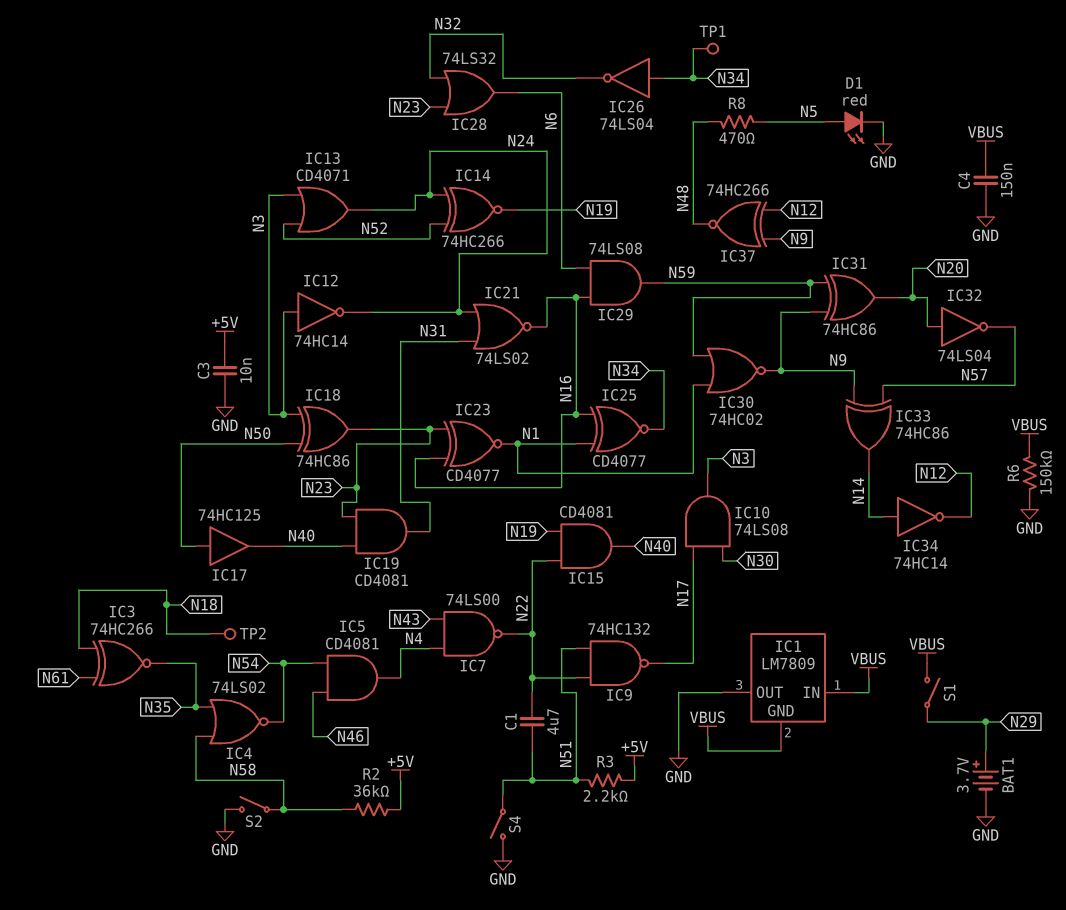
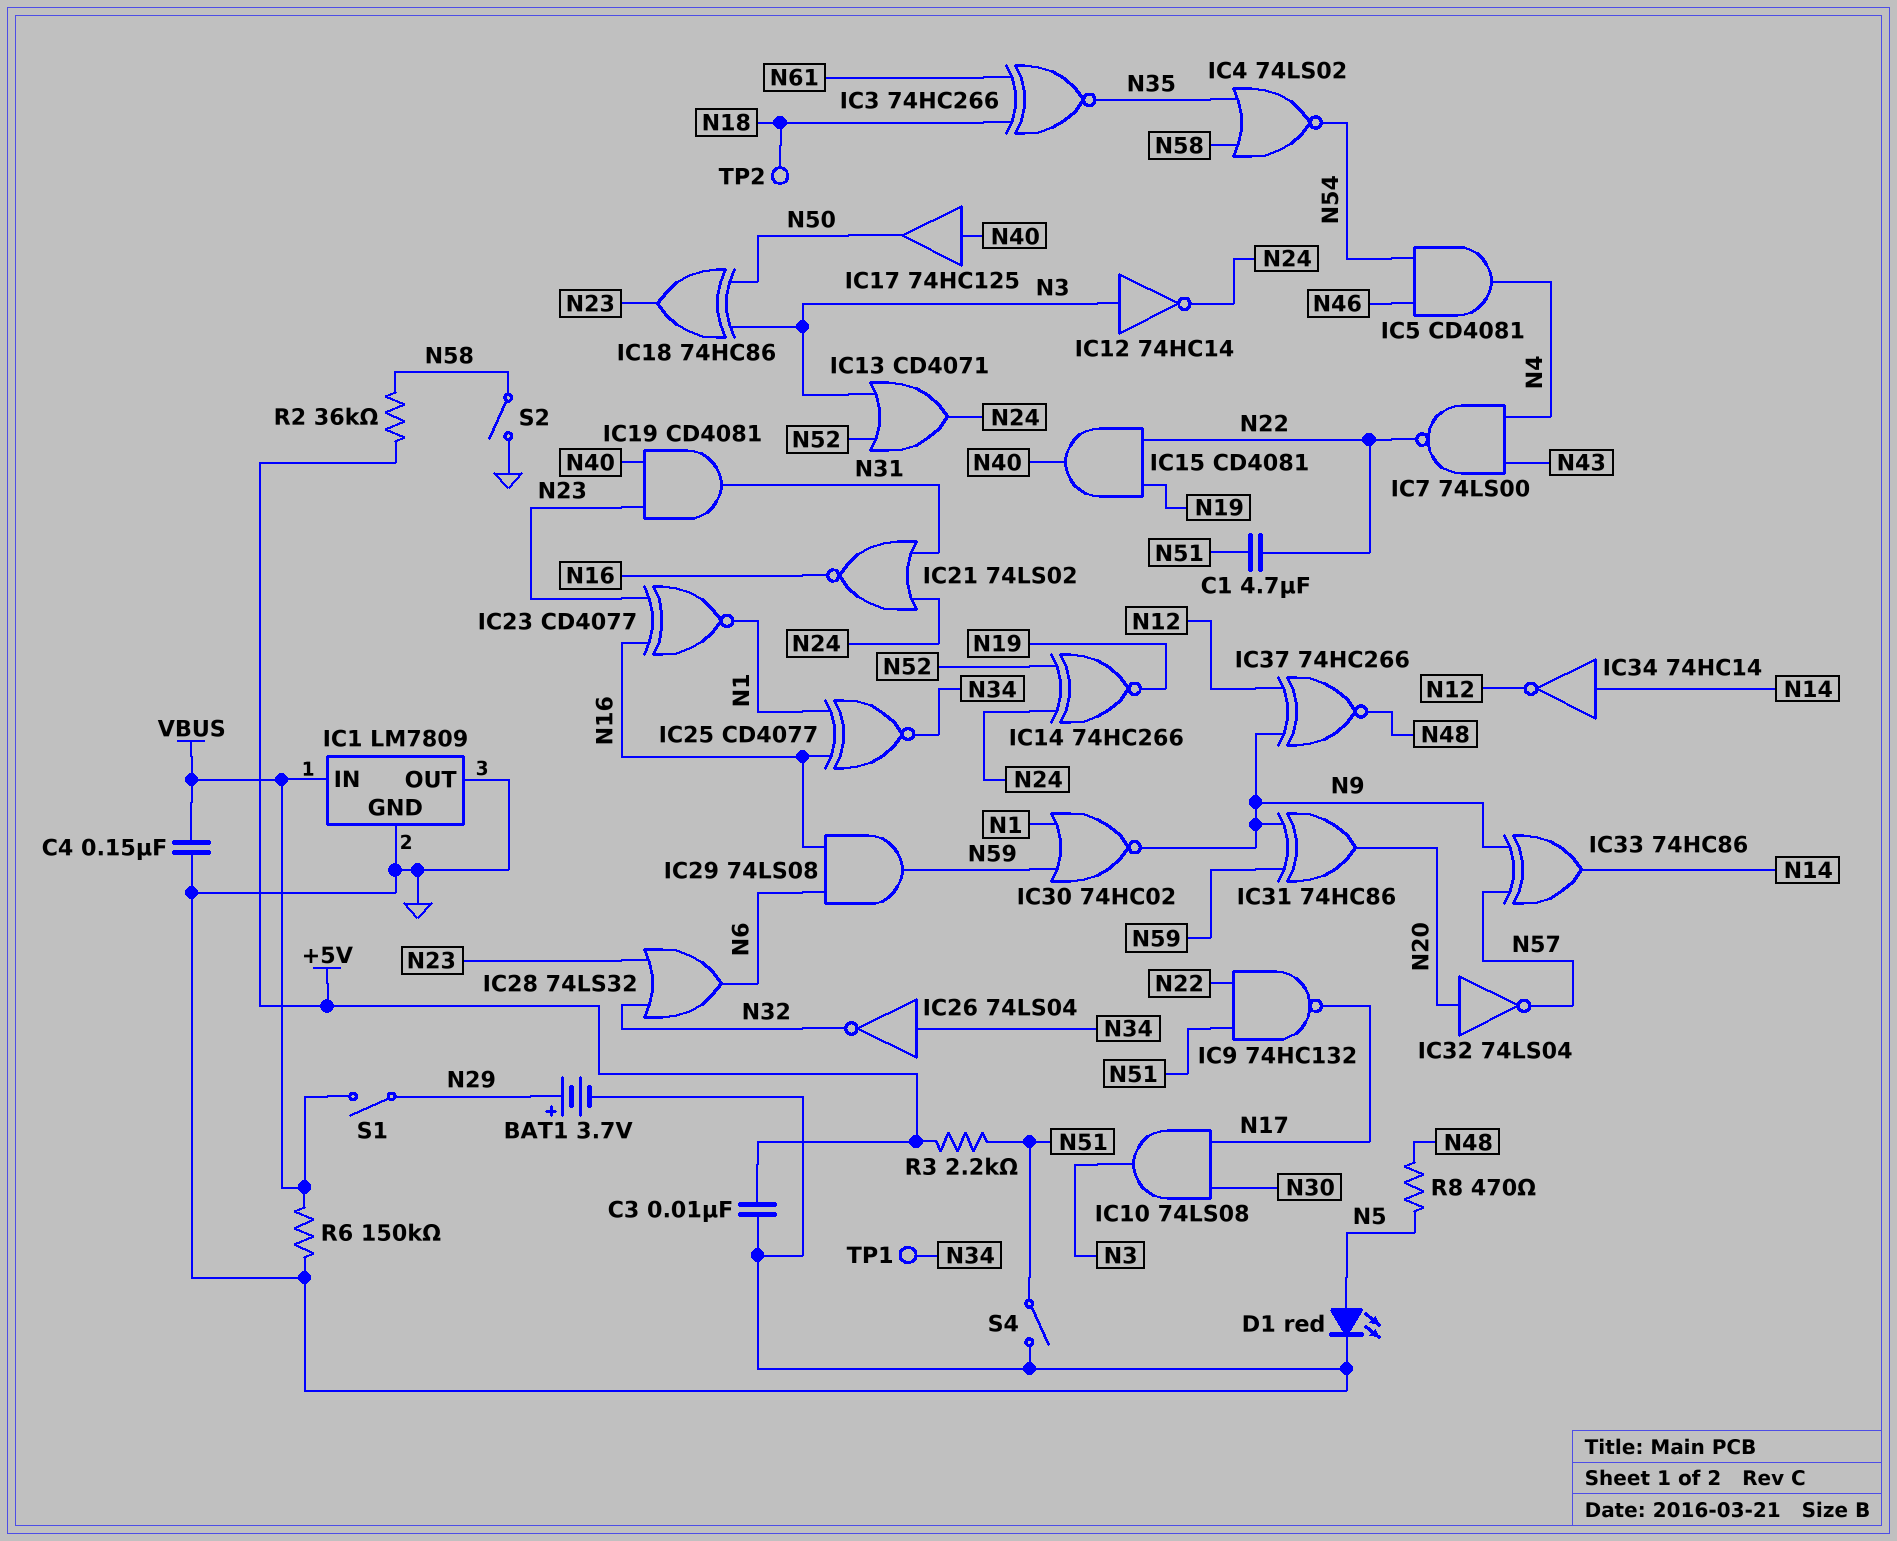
IC1 pin GND: VBUS -> GND
IC17: buffer 74HC125 (in N50, out N40) -> buffer 74HC125 (in N40, out N50)

